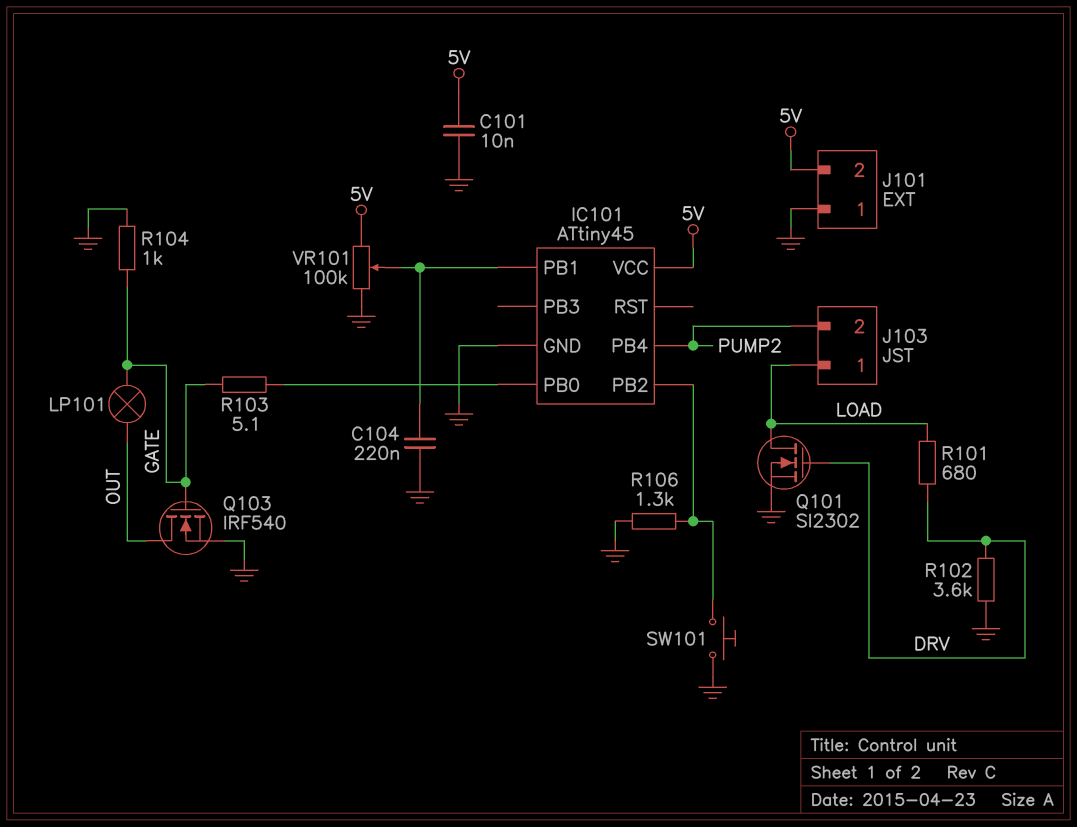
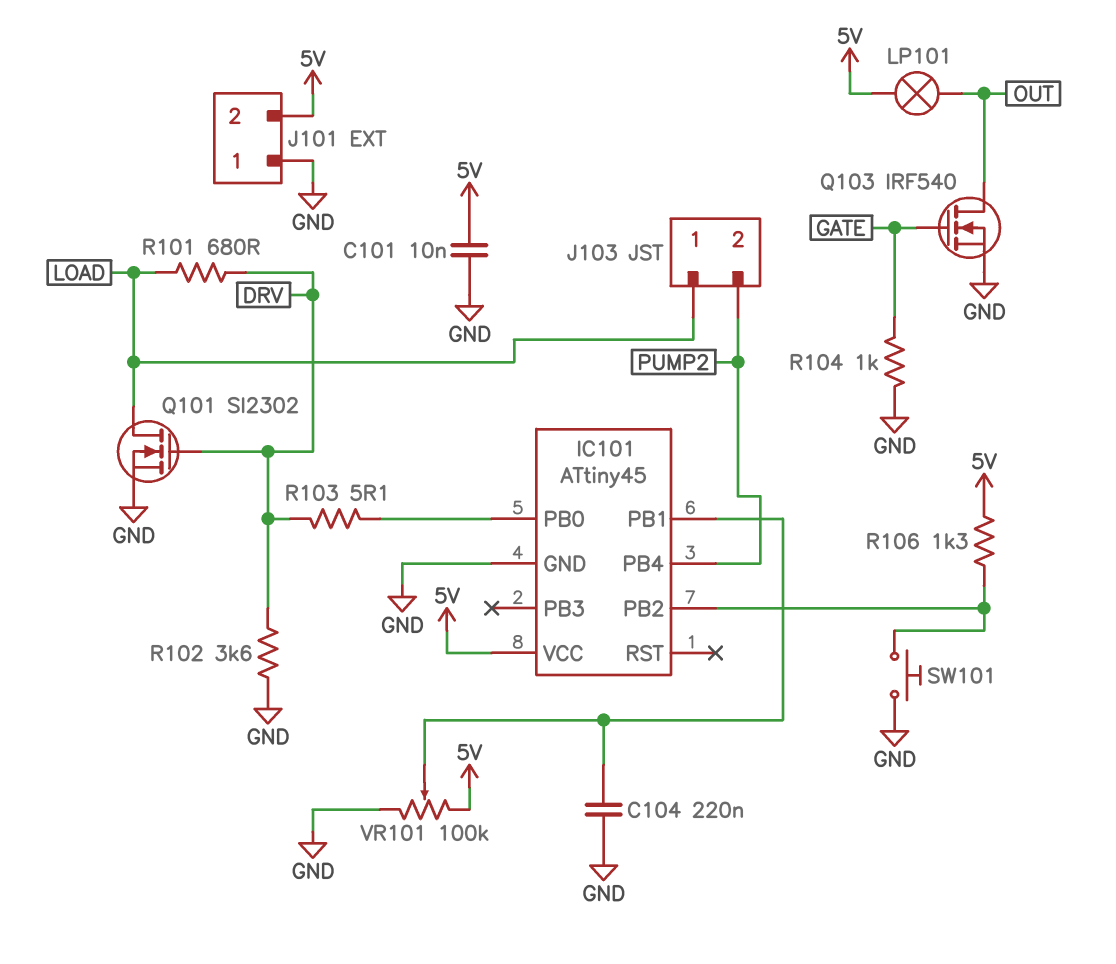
LP101: lamp (GATE, OUT) -> lamp (5V, OUT)
R103: 5.1 (GATE, IC101/PB0) -> 5.1 (DRV, IC101/PB0)
R106: 1.3k (GND, IC101/PB2) -> 1.3k (5V, IC101/PB2)

